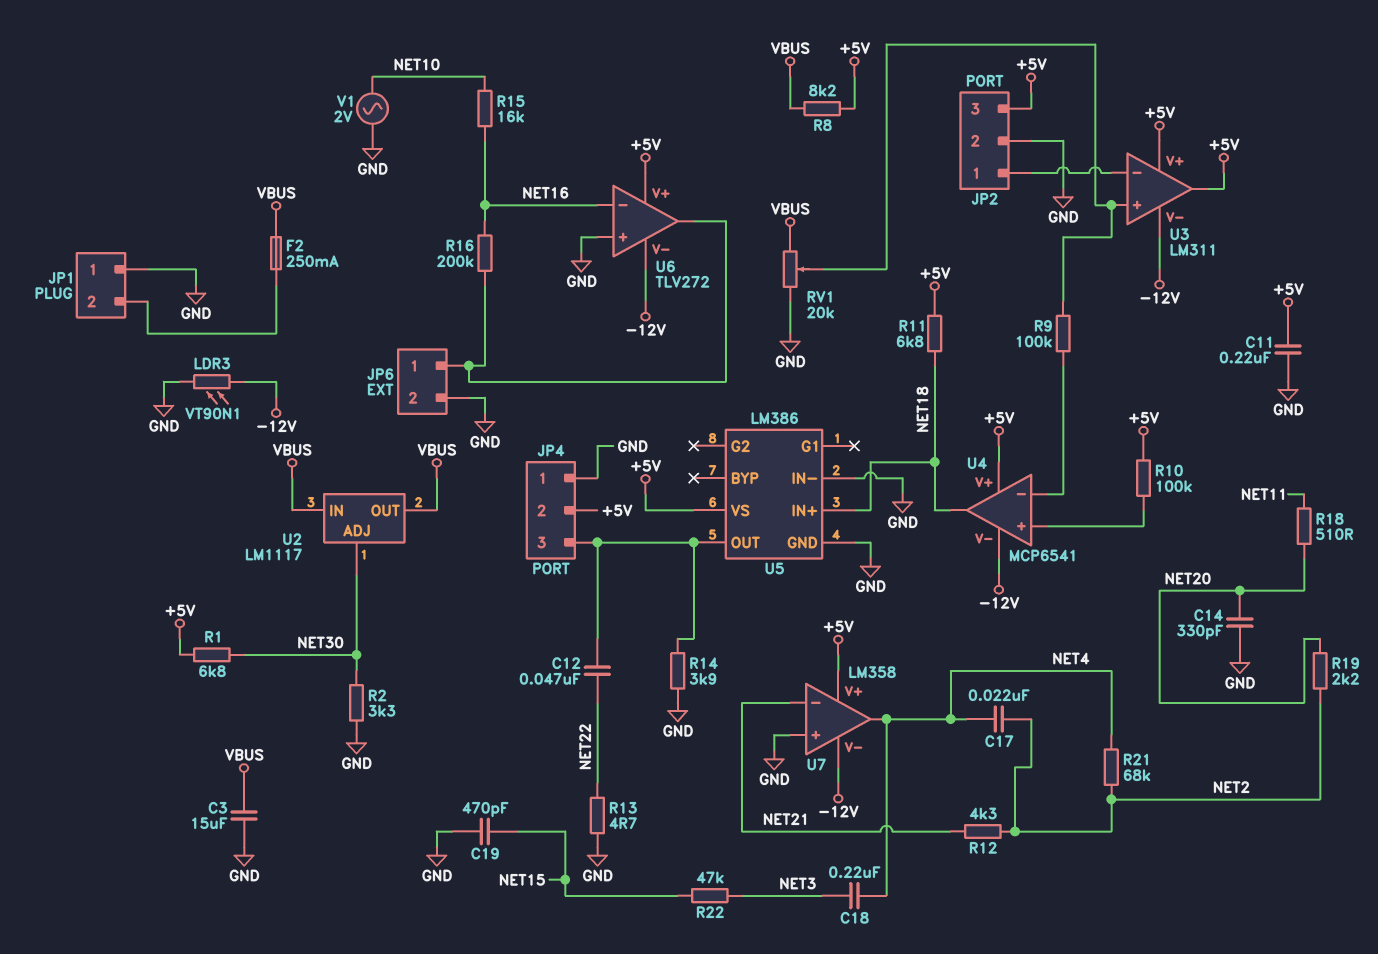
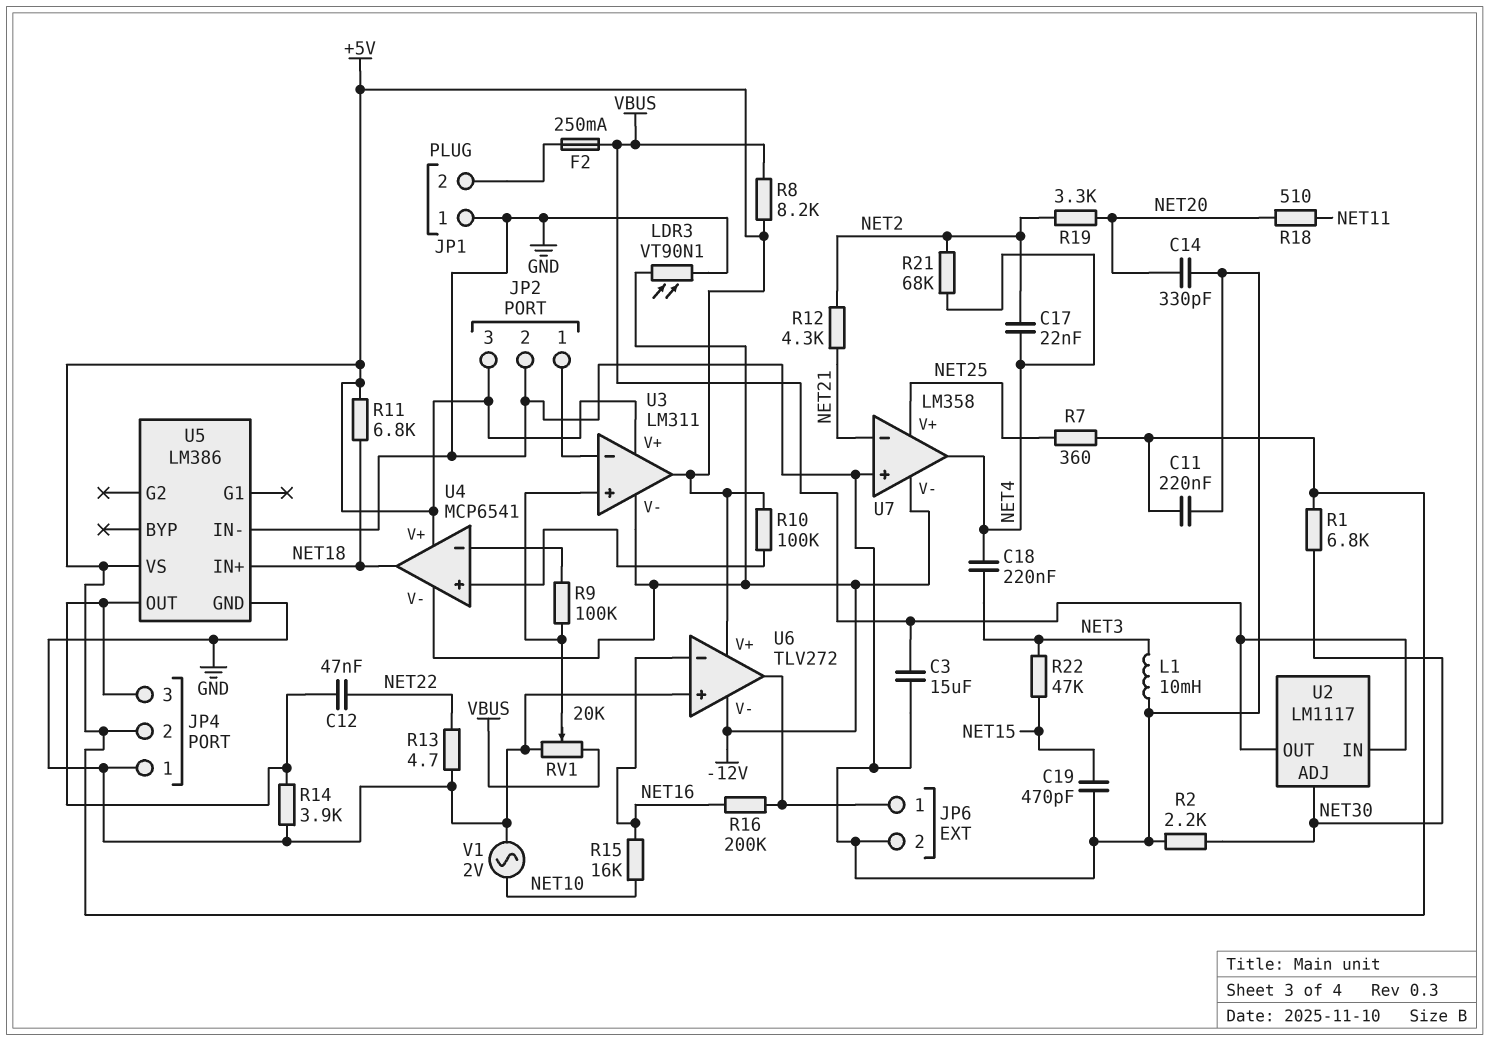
L1: none -> 10mH (GND, NET3)
R2: 3.3k (GND, NET30) -> 2.2k (GND, NET30)
R7: none -> 360 (+5V, NET25)
R19: 2.2k (NET2, NET20) -> 3.3k (NET2, NET20)
U7 pin V+: +5V -> NET25

